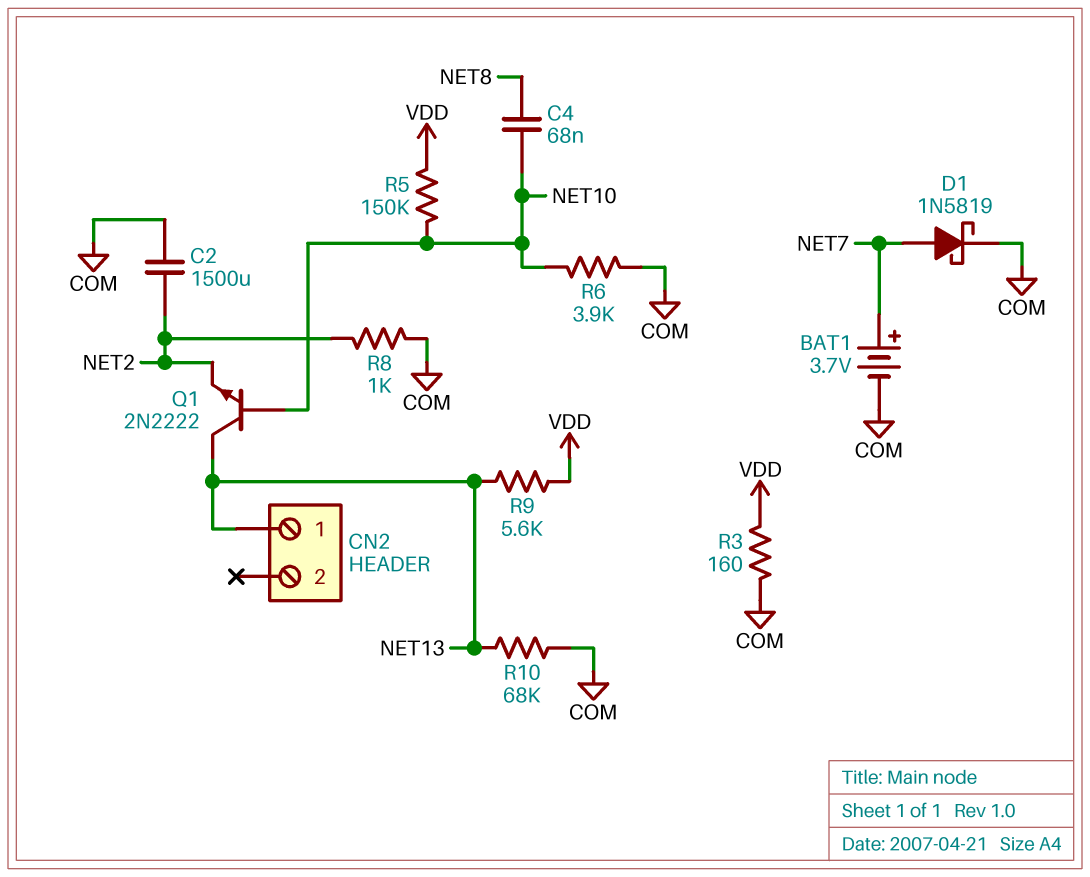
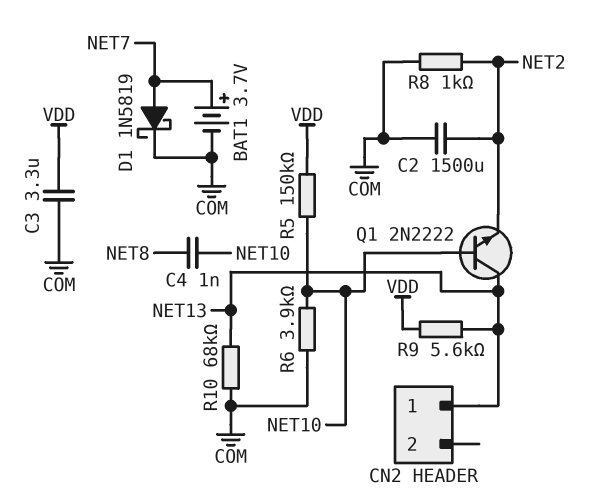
C3: none -> 3.3uF (COM, VDD)
C4: 68nF (NET8, NET10) -> 1nF (NET8, NET10)
R3: 160 (COM, VDD) -> none

